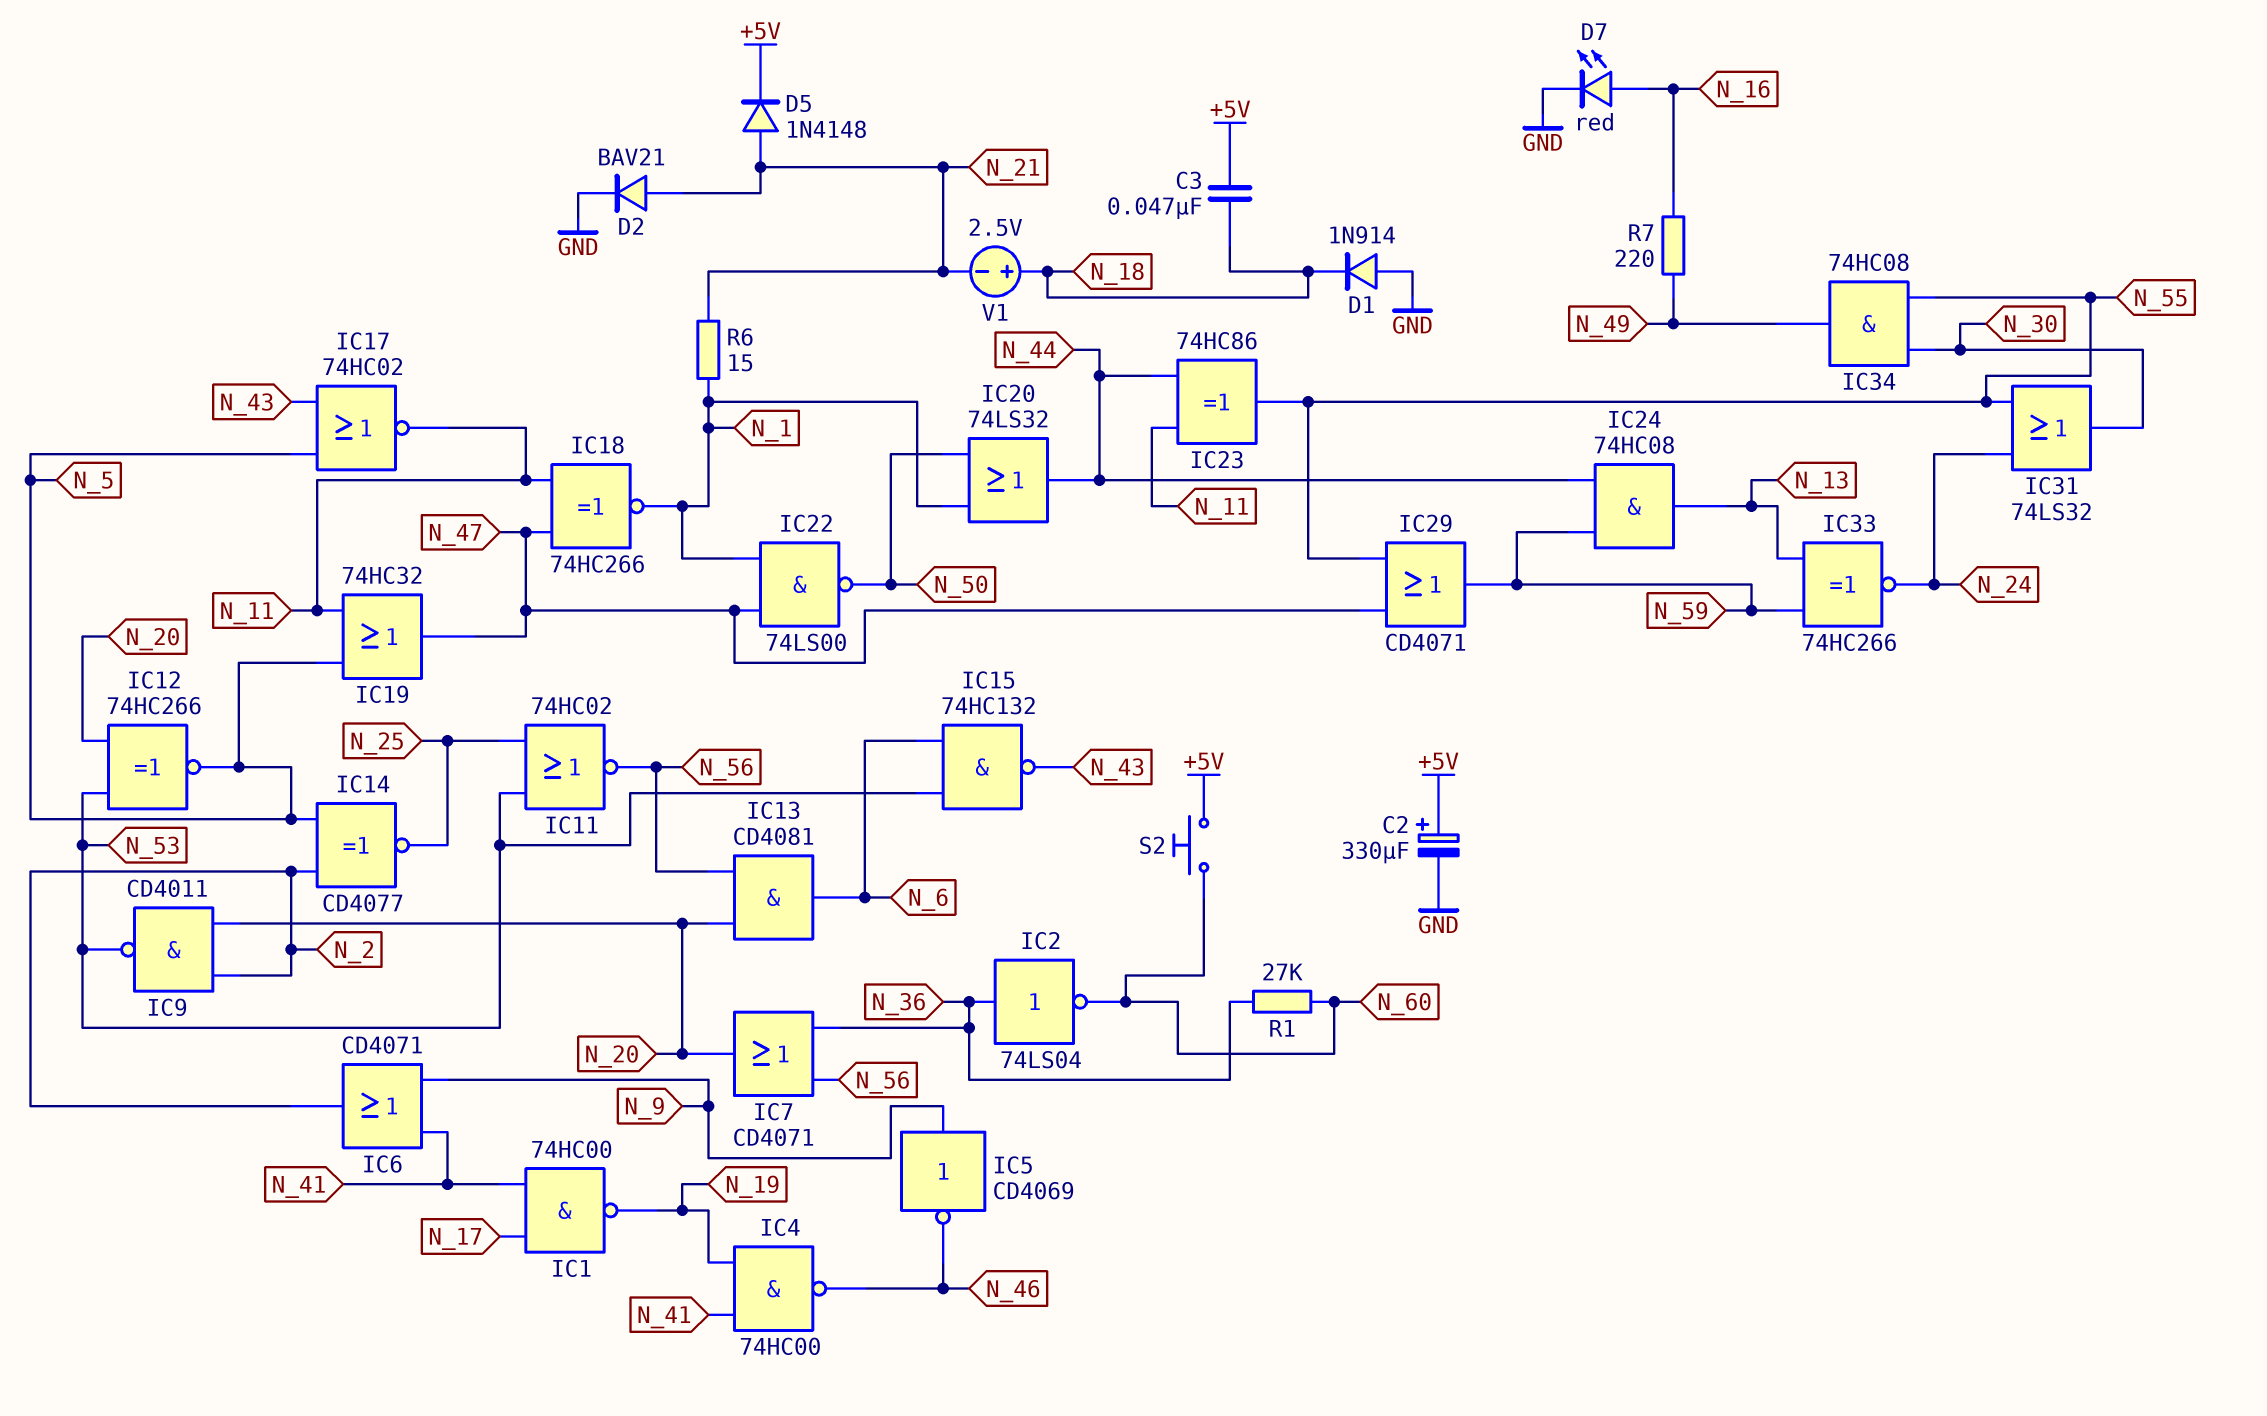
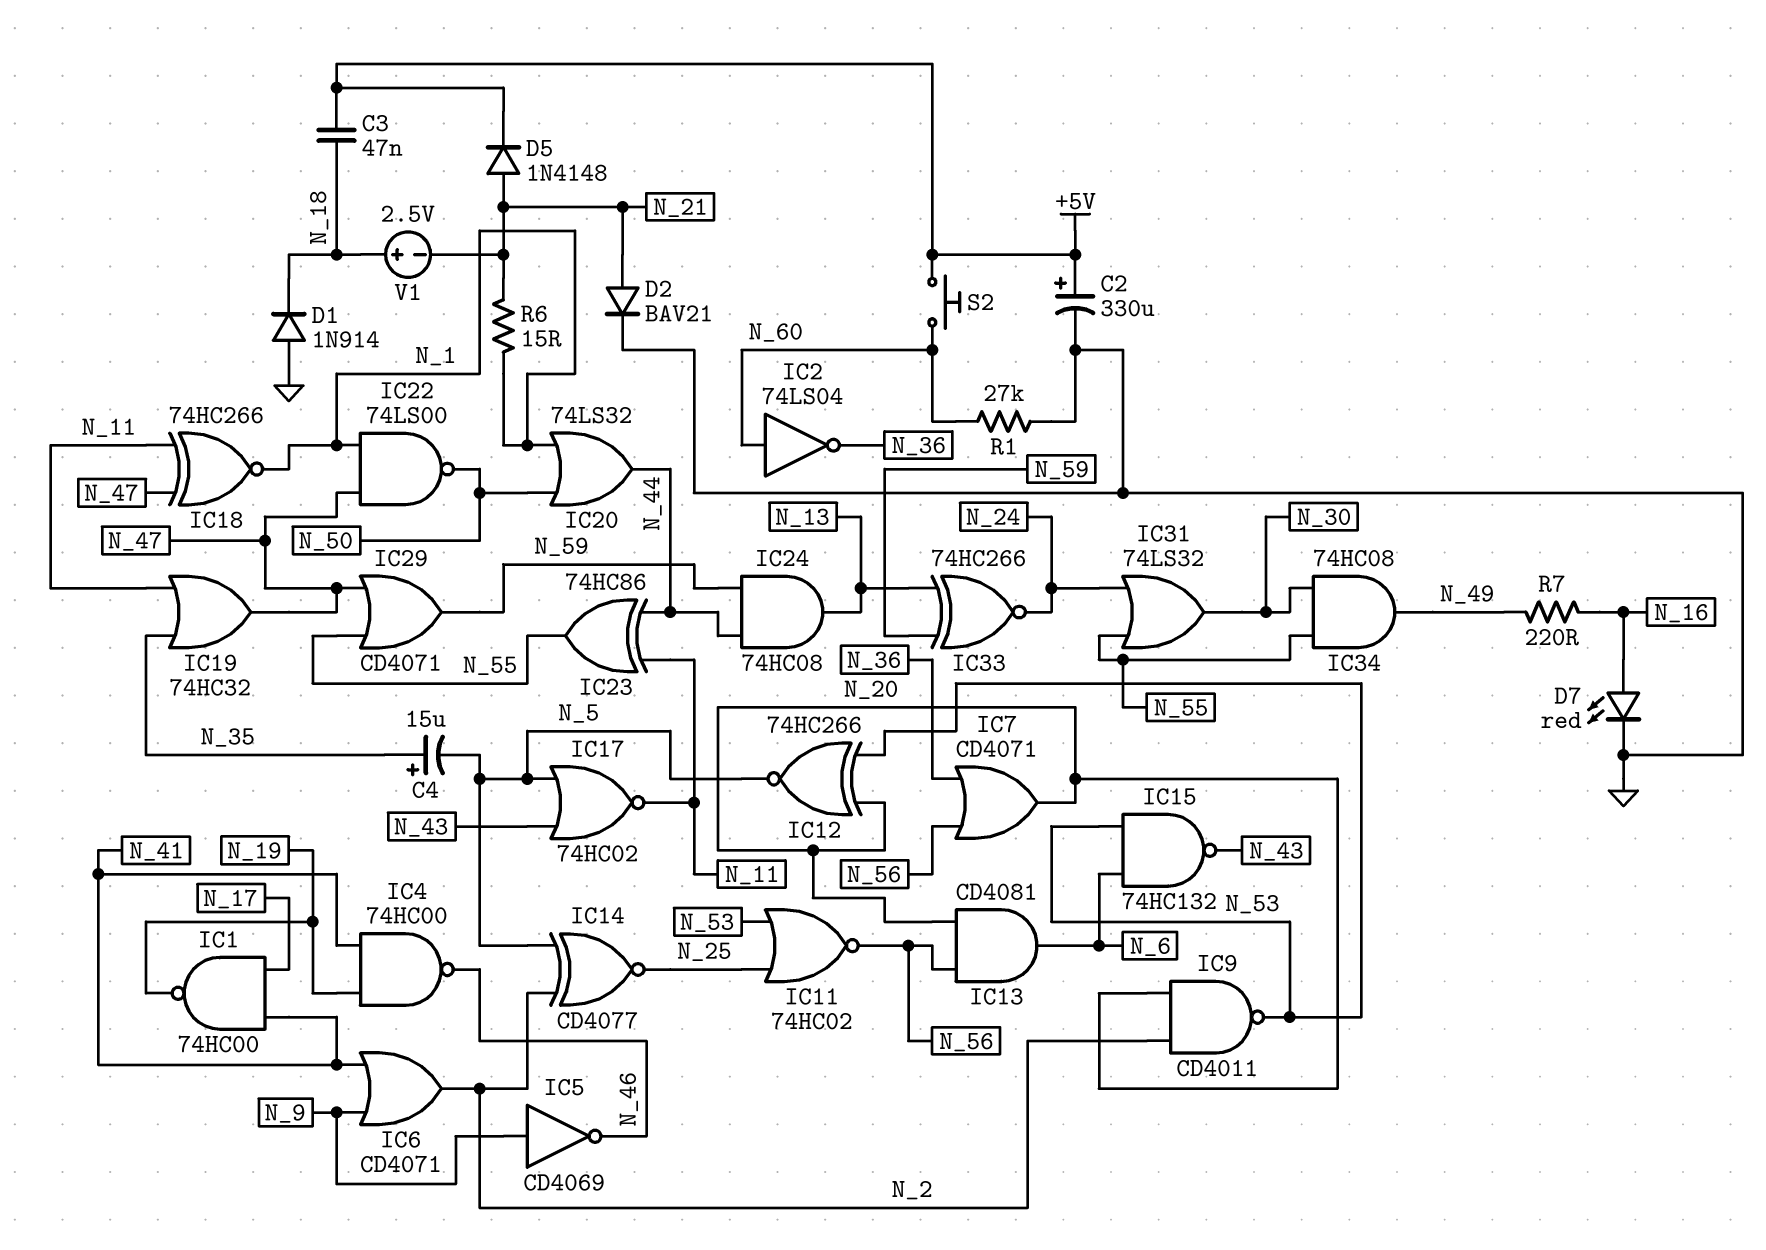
C4: none -> 15uF (plus N_35, minus N_5)
IC2: NOT 74LS04 (in N_36, out N_60) -> NOT 74LS04 (in N_60, out N_36)
IC19: OR 74HC32 (in N_5, in N_11, out N_47) -> OR 74HC32 (in N_11, in N_35, out N_47)
R1: 27k (N_36, N_60) -> 27k (GND, N_60)

